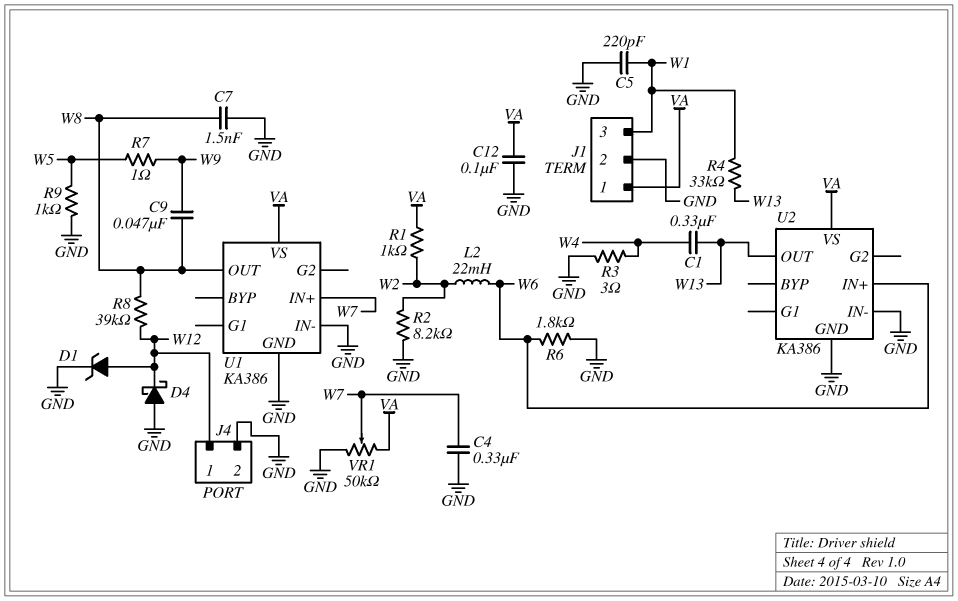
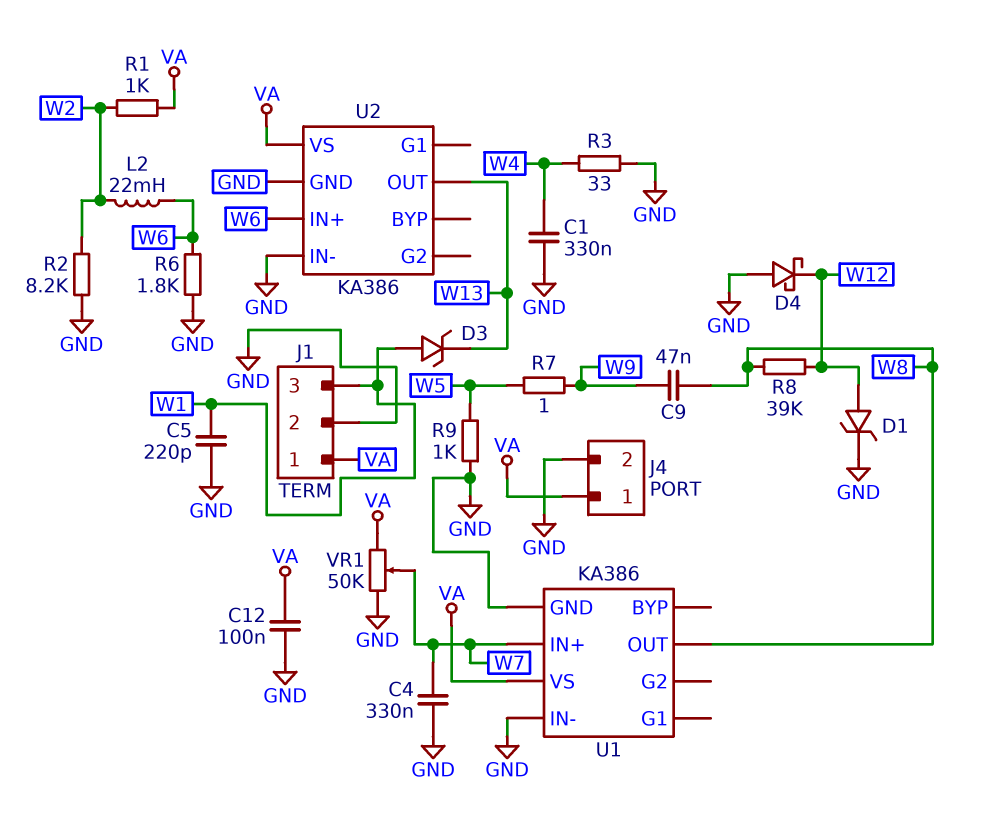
C1: 330nF (W4, W13) -> 330nF (GND, W4)
C7: 1.5nF (GND, W8) -> none
D3: none -> zener (A W1, K W13)
J4 pin 1: W12 -> VA
R3: 3 (GND, W4) -> 33 (GND, W4)
R4: 33k (W1, W13) -> none

